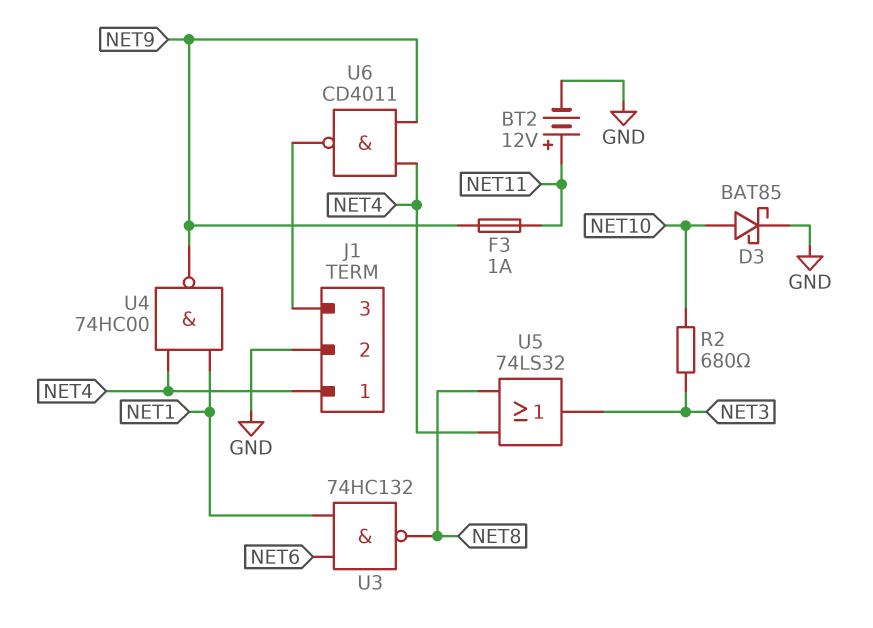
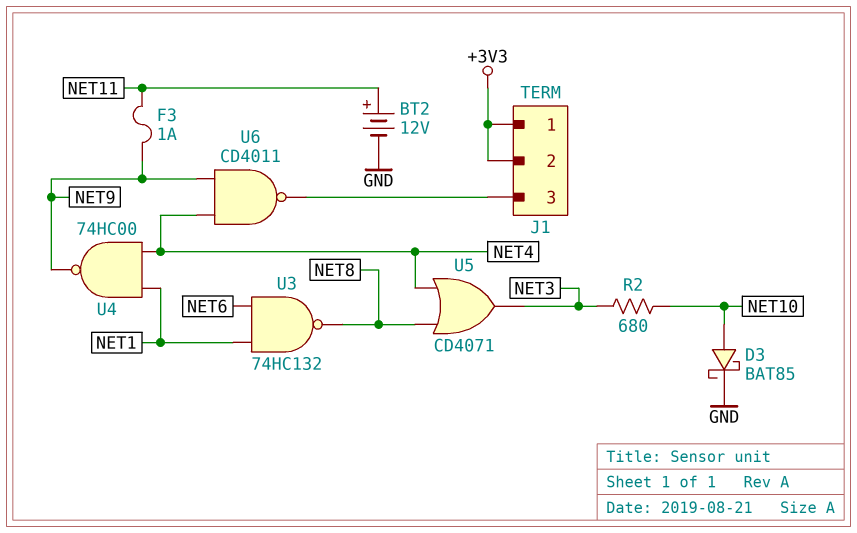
J1 pin 1: NET4 -> +3V3
J1 pin 2: GND -> +3V3
U5: OR 74LS32 (in NET4, in NET8, out NET3) -> OR CD4071 (in NET4, in NET8, out NET3)

